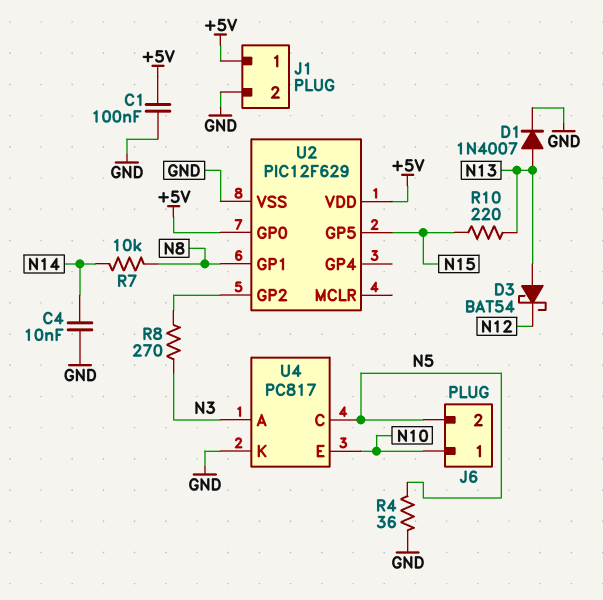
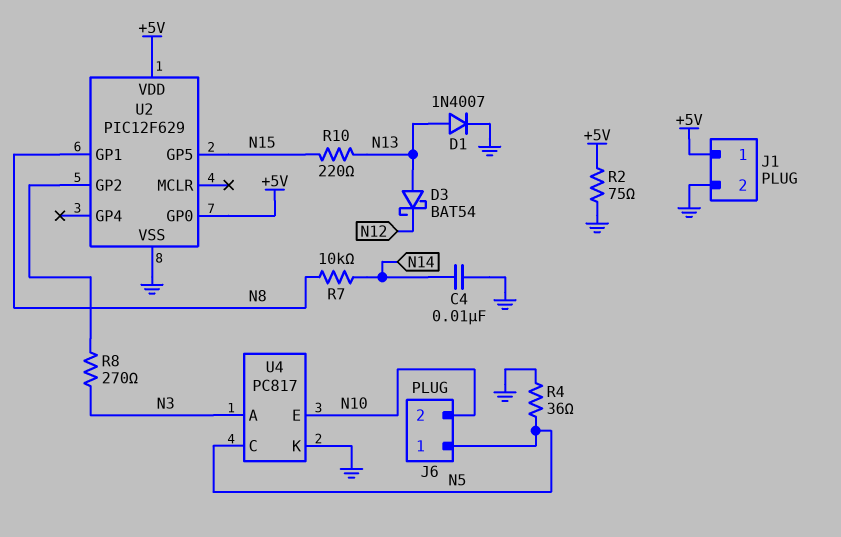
C1: 100nF (+5V, GND) -> none
J6 pin 1: N10 -> N5
J6 pin 2: N5 -> N10
R2: none -> 75 (+5V, GND)

